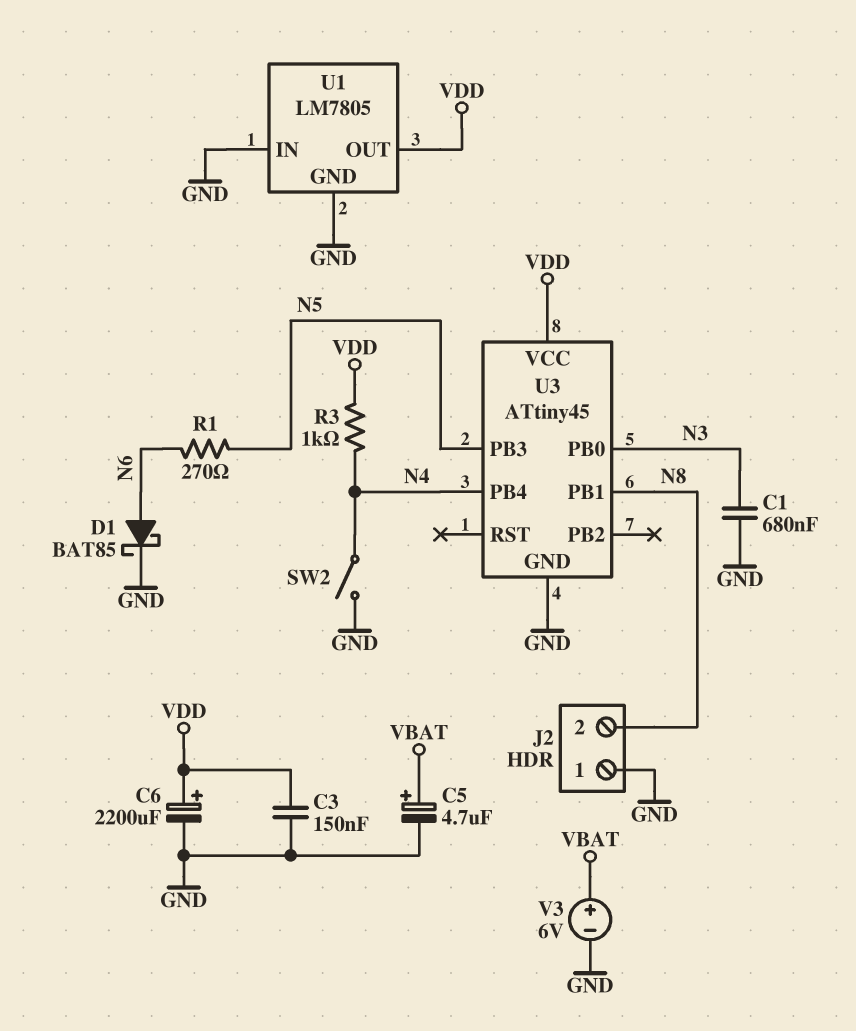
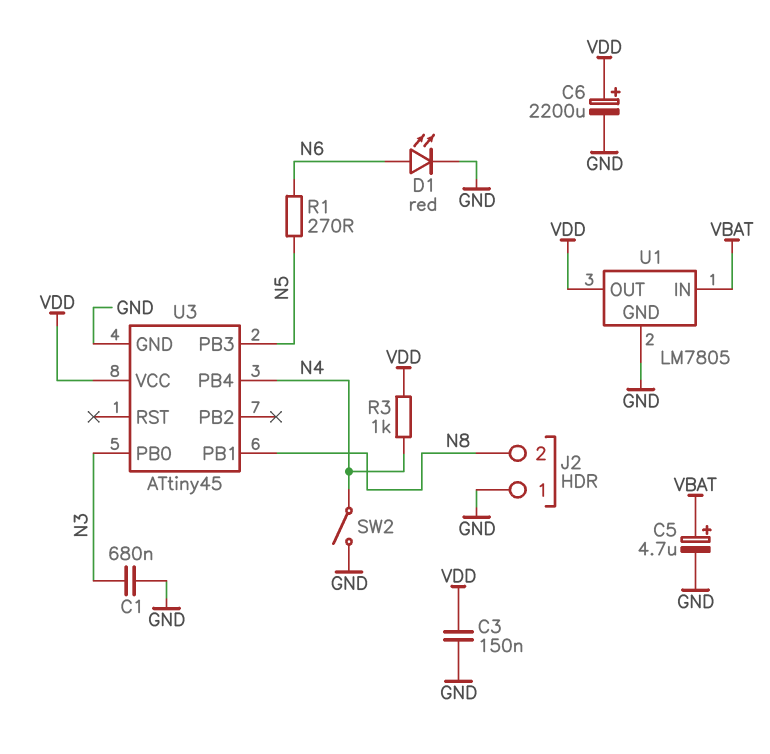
D1: schottky BAT85 (A N6, K GND) -> LED red (A N6, K GND)
U1 pin IN: GND -> VBAT
V3: 6V (plus VBAT, minus GND) -> none

